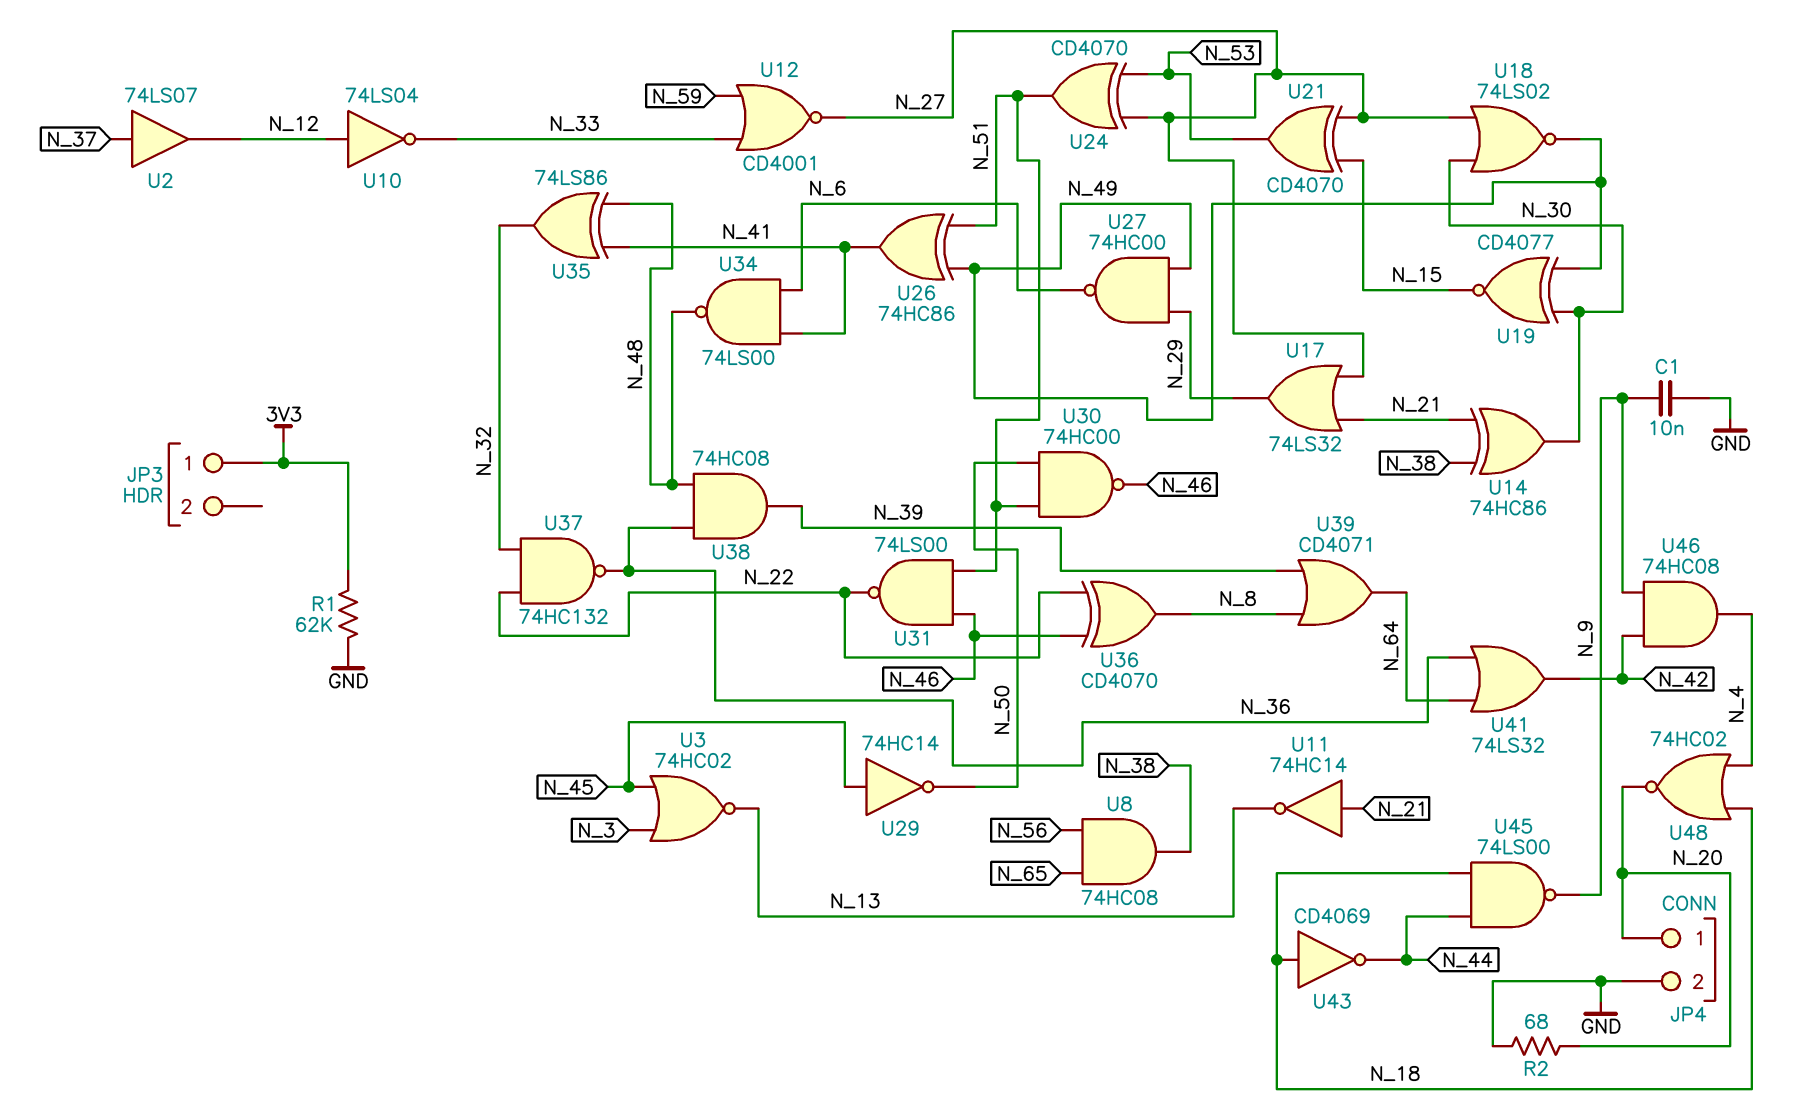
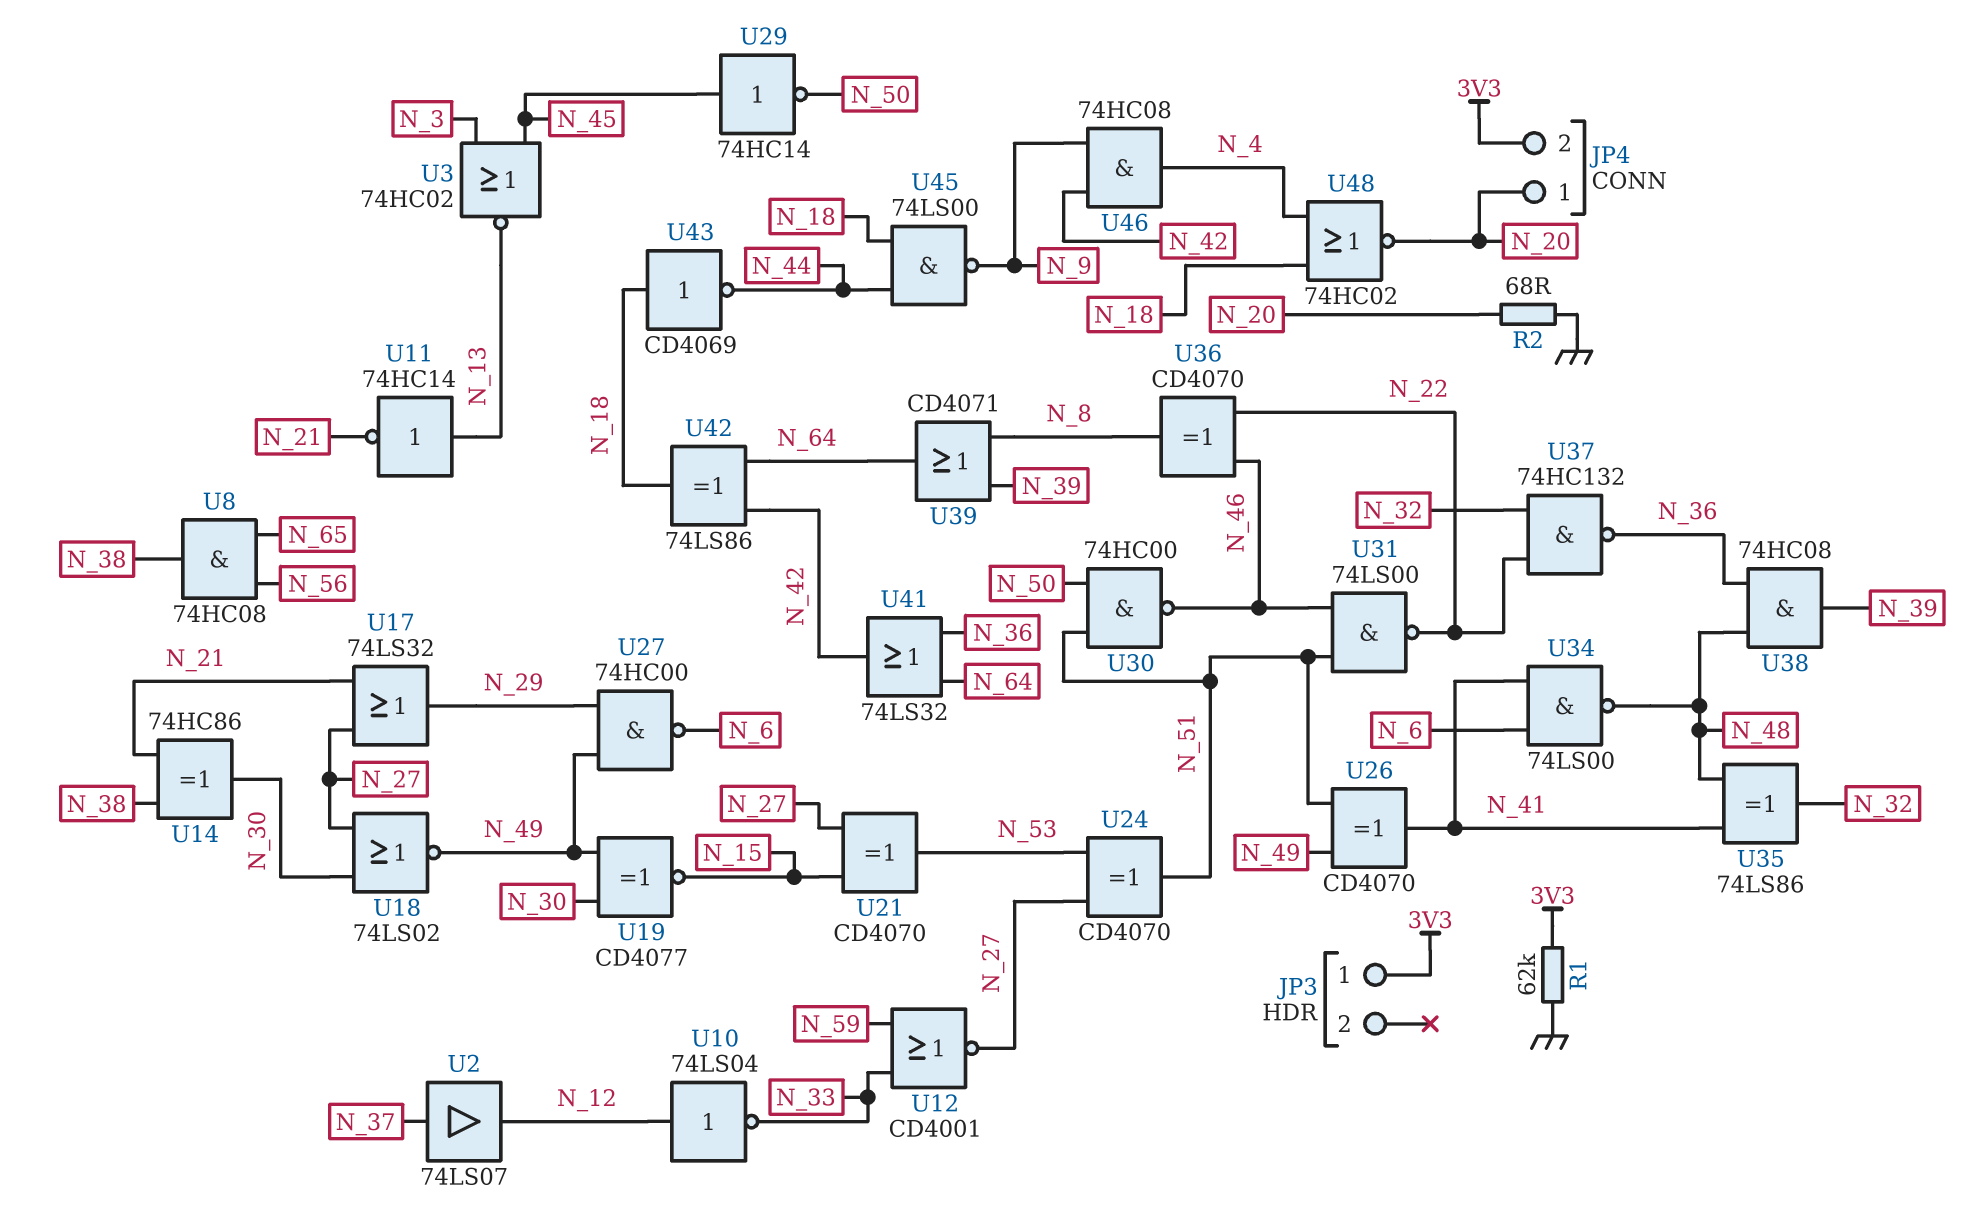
C1: 10nF (GND, N_9) -> none
JP4 pin 2: GND -> 3V3
U11: NOT 74HC14 (in N_21, out N_13) -> NOT 74HC14 (in N_13, out N_21)
U26: XOR 74HC86 (in N_49, in N_51, out N_41) -> XOR CD4070 (in N_49, in N_51, out N_41)
U42: none -> XOR 74LS86 (in N_42, in N_64, out N_18)

